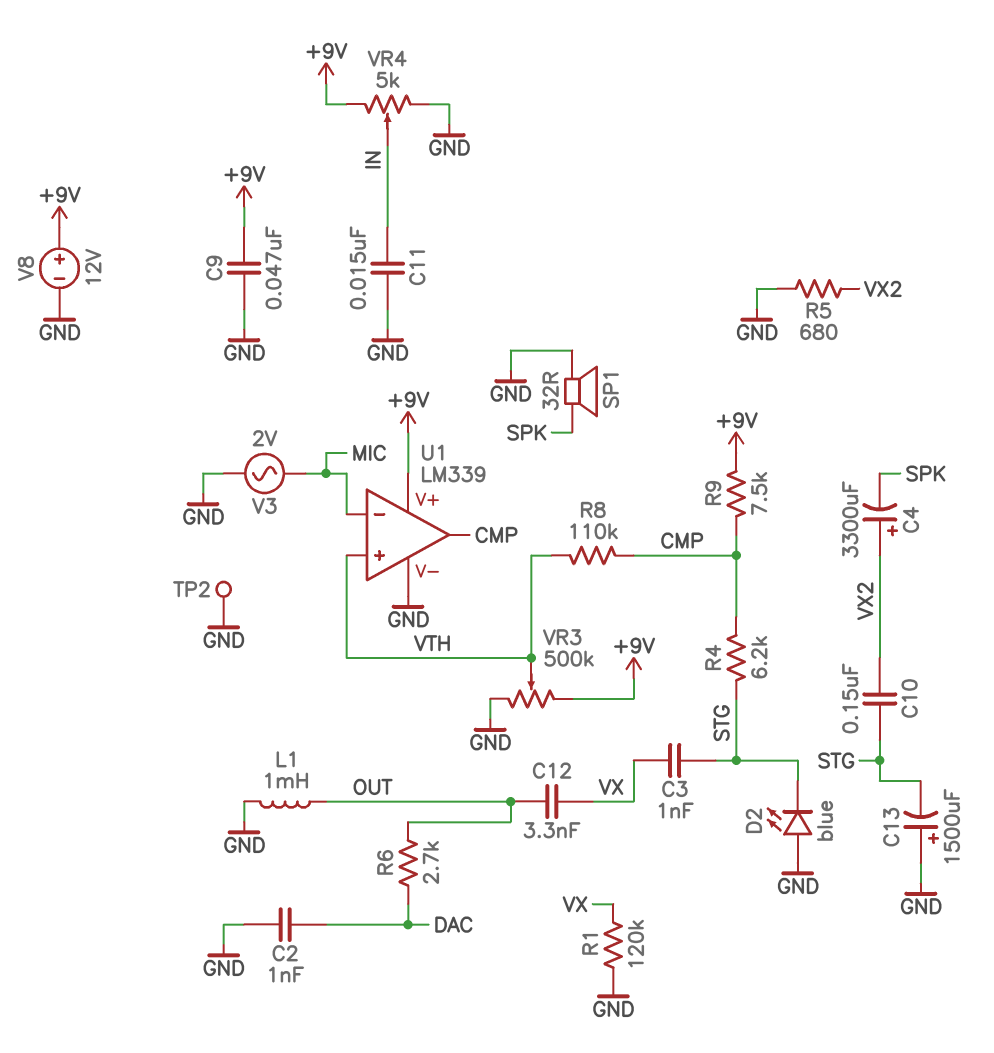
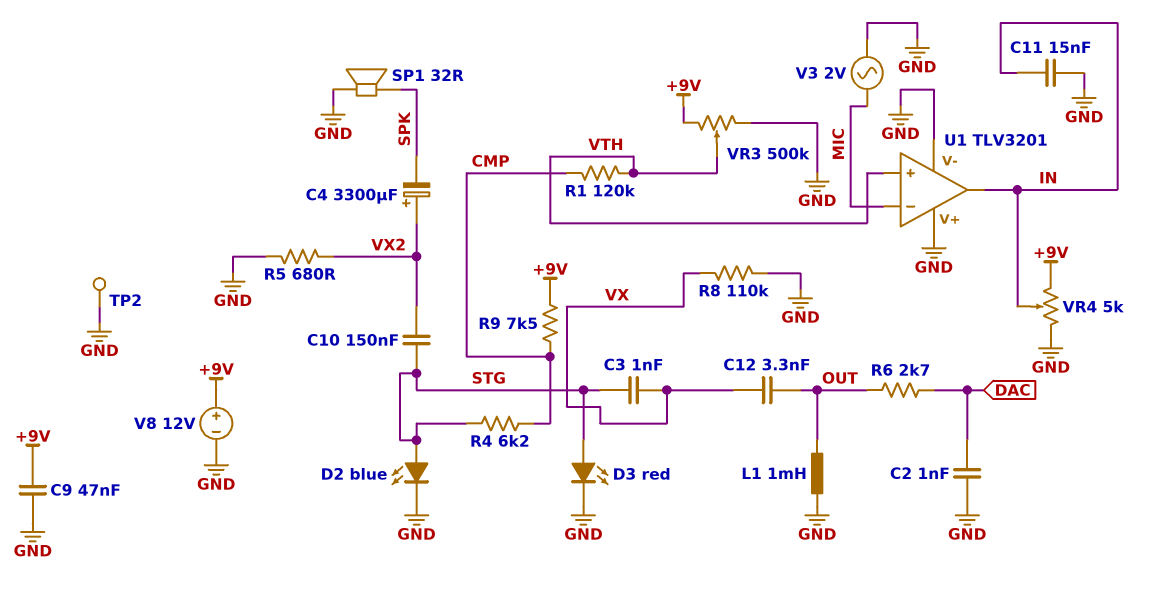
C13: 1500uF (plus GND, minus STG) -> none
D2: LED blue (A GND, K STG) -> LED blue (A STG, K GND)
D3: none -> LED red (A STG, K GND)
R1: 120k (GND, VX) -> 120k (CMP, VTH)
R8: 110k (CMP, VTH) -> 110k (GND, VX)
U1: LM339 -> TLV3201
U1 pin V+: +9V -> GND
U1 pin out: CMP -> IN

